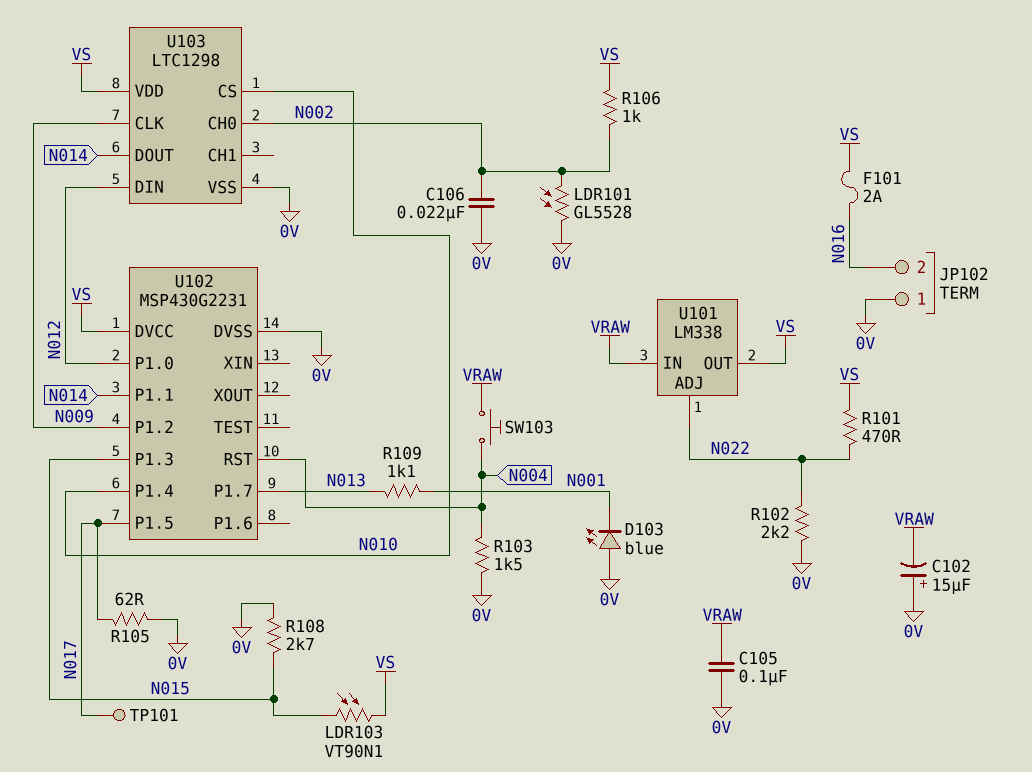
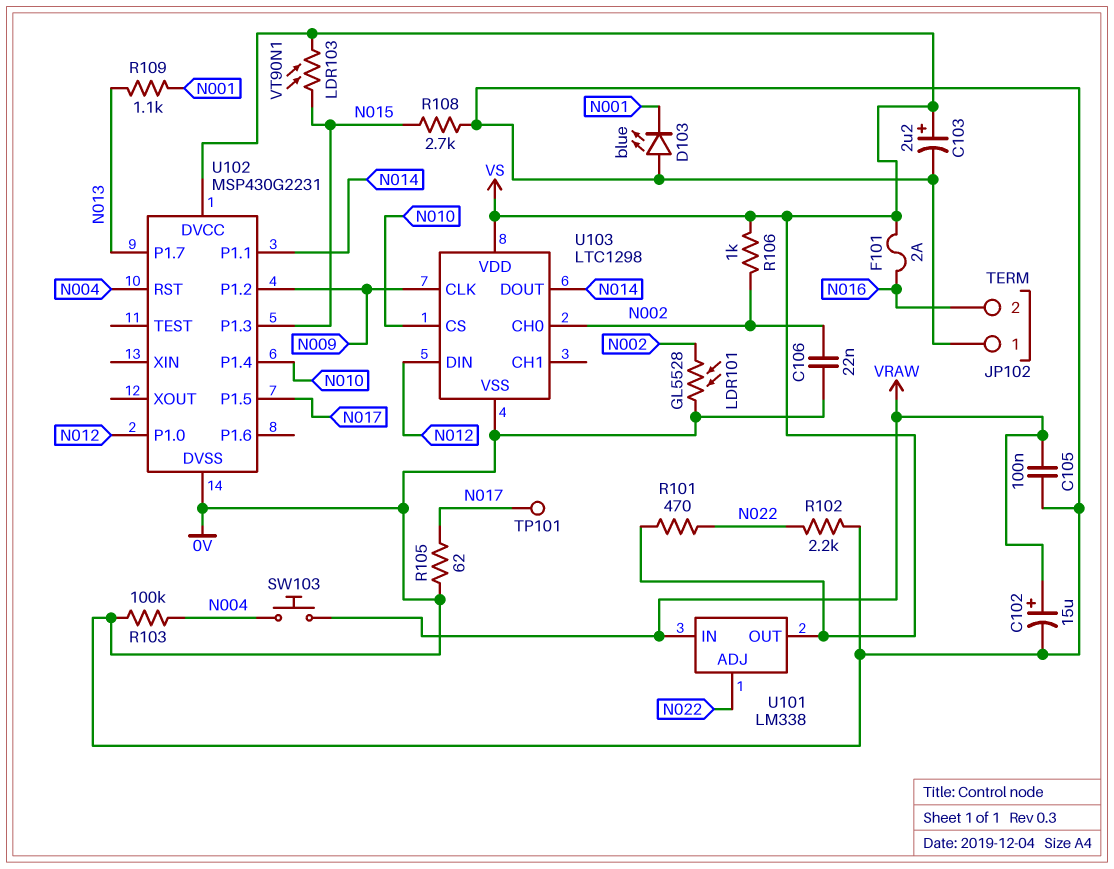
C102: 15uF (plus 0V, minus VRAW) -> 15uF (plus VRAW, minus 0V)
C103: none -> 2.2uF (plus VS, minus 0V)
R103: 1.5k (0V, N004) -> 100k (0V, N004)

